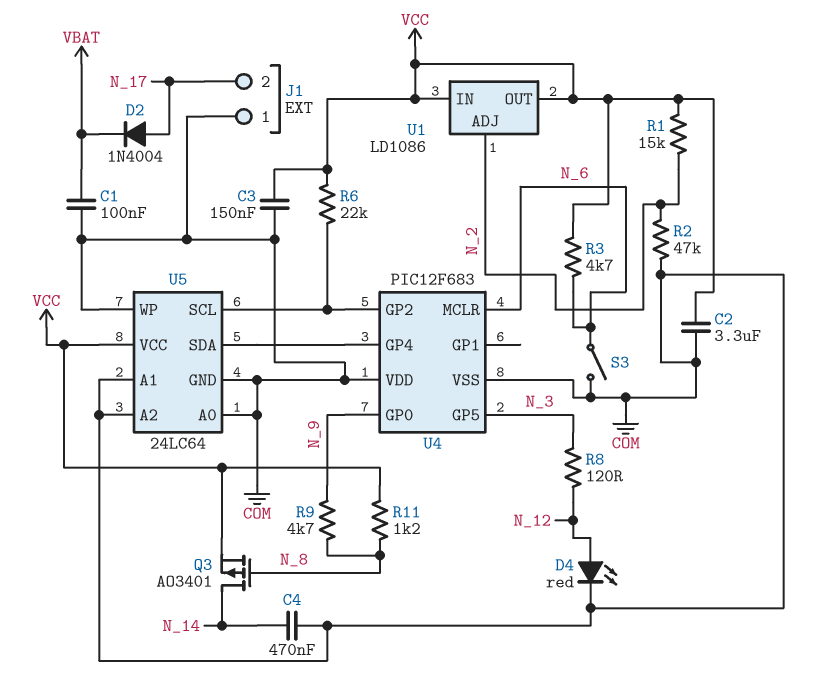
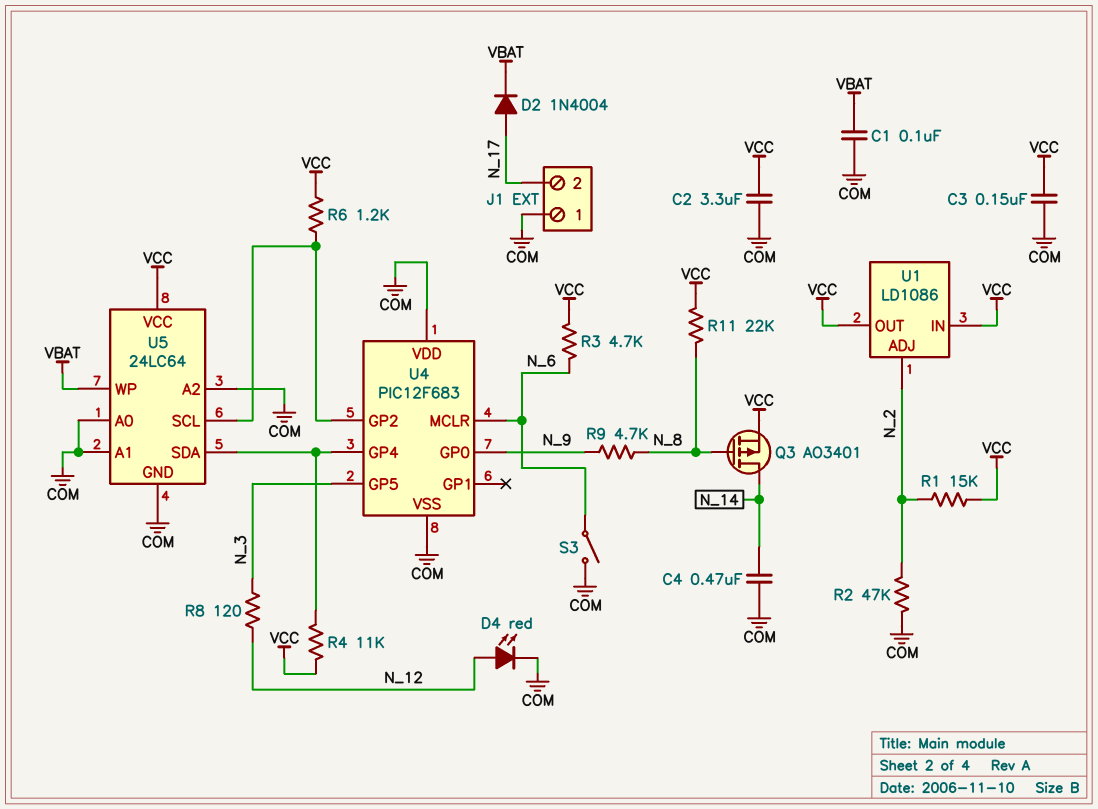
R4: none -> 11k (U4/GP4, VCC)
R6: 22k (U4/GP2, VCC) -> 1.2k (U4/GP2, VCC)
R11: 1.2k (N_8, VCC) -> 22k (N_8, VCC)
U5 pin WP: COM -> VBAT

